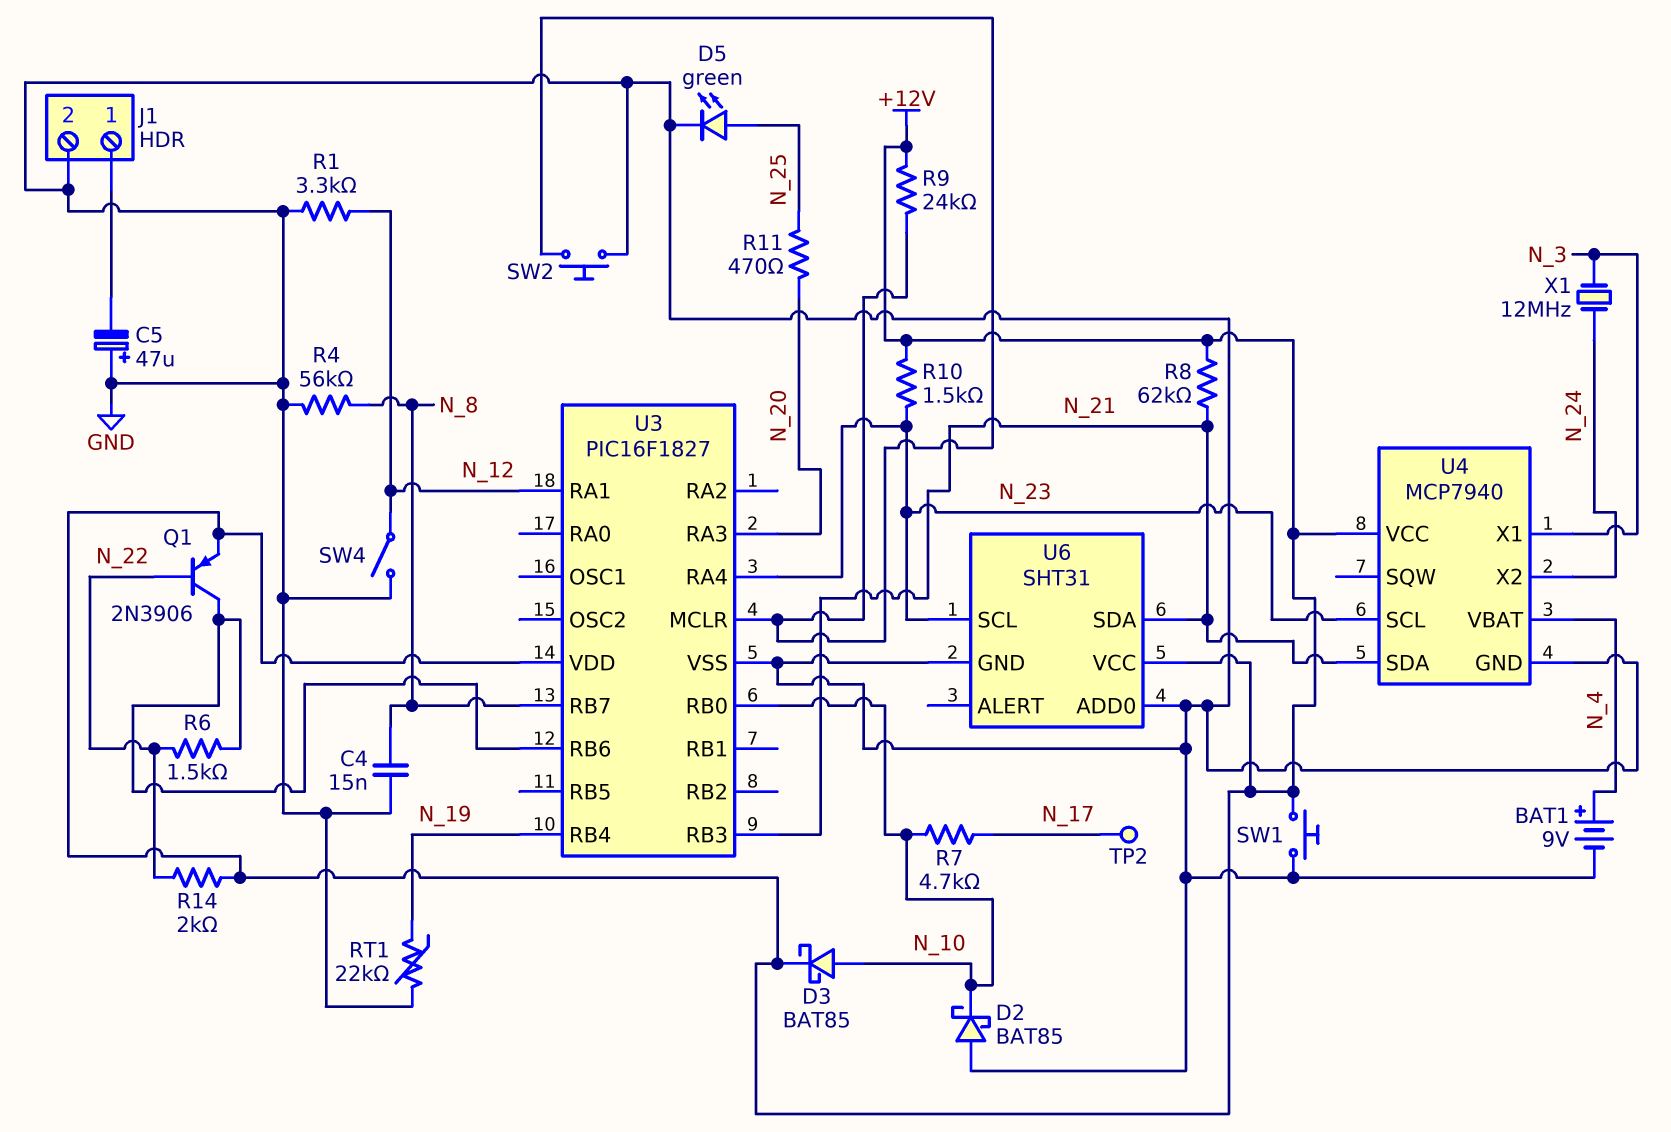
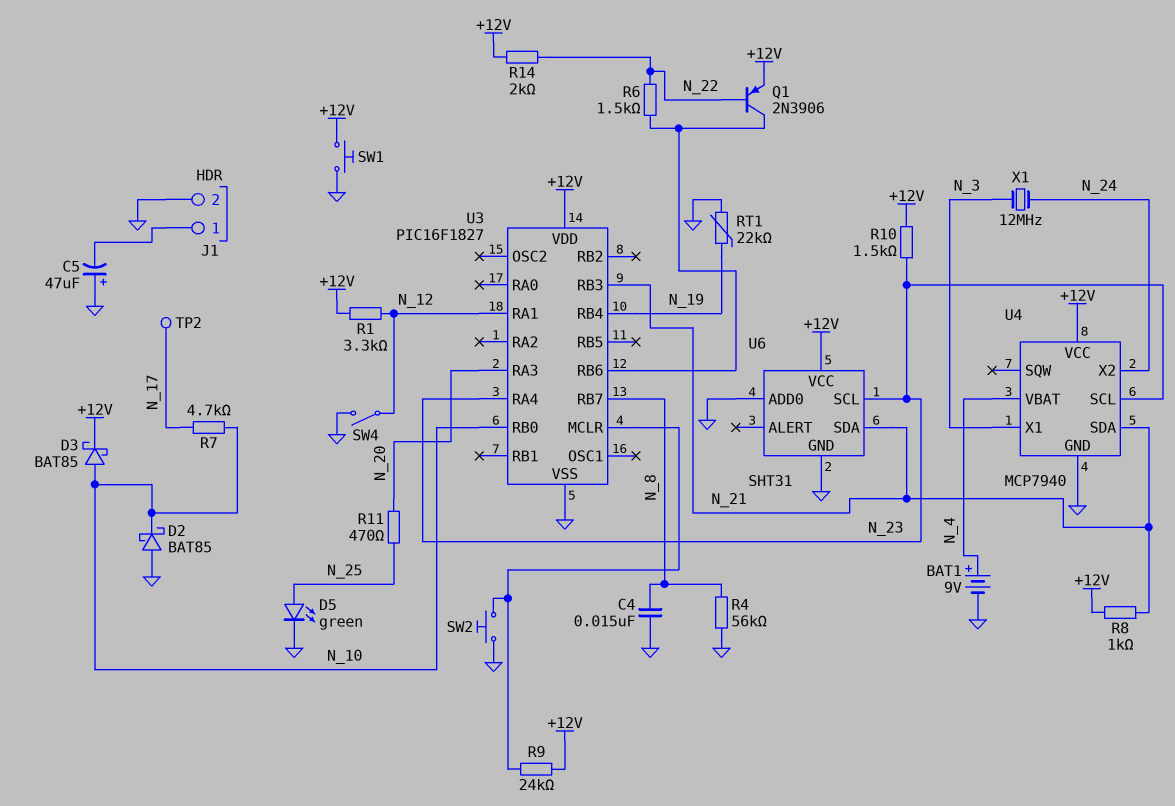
R1: 3.3k (GND, N_12) -> 3.3k (+12V, N_12)
R8: 62k (+12V, N_21) -> 1k (+12V, N_21)

